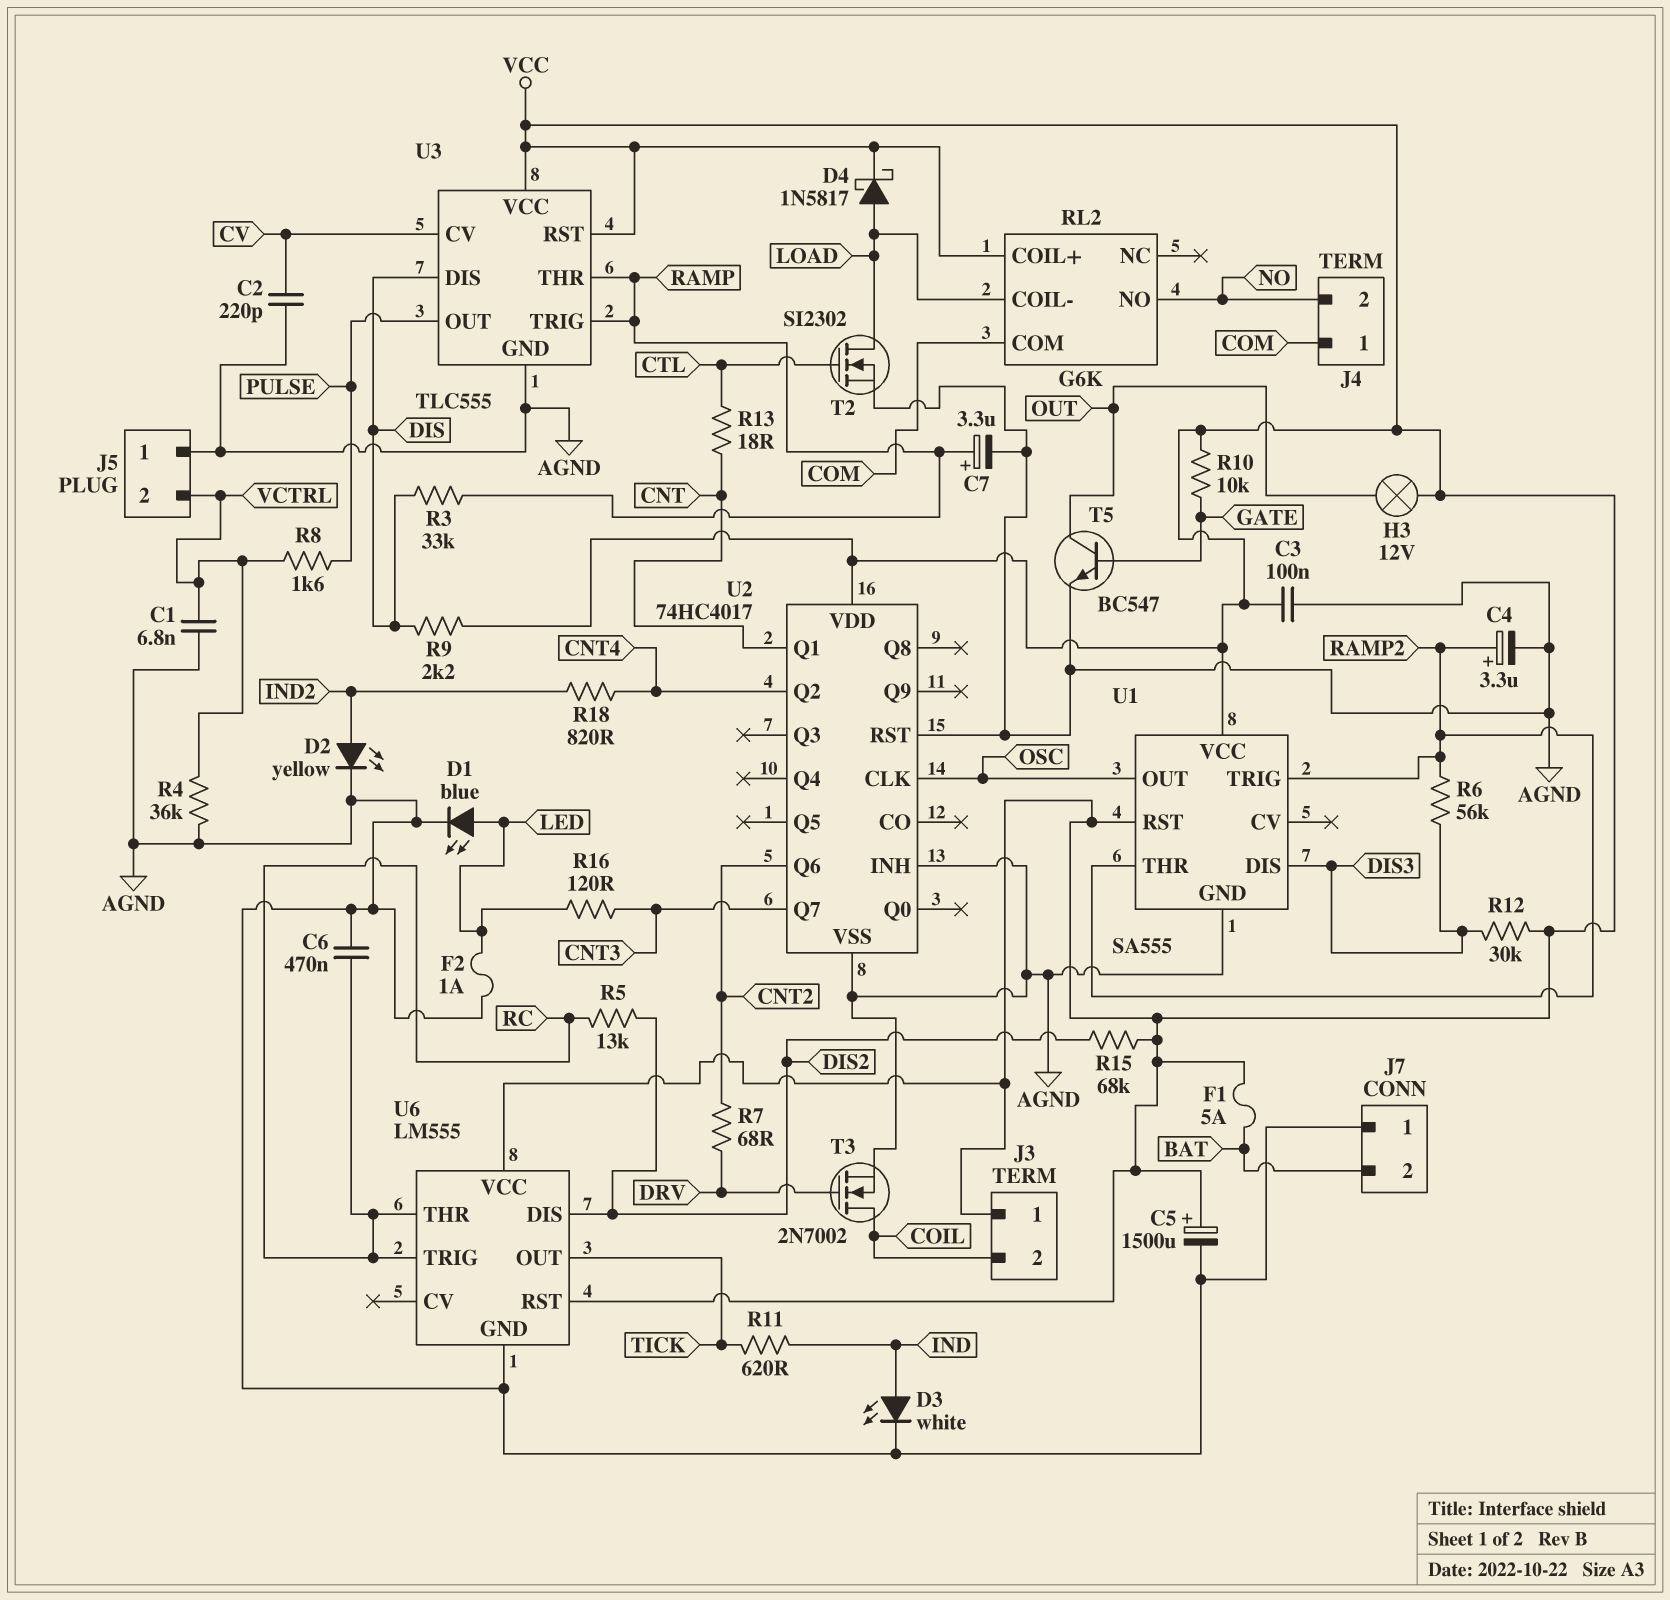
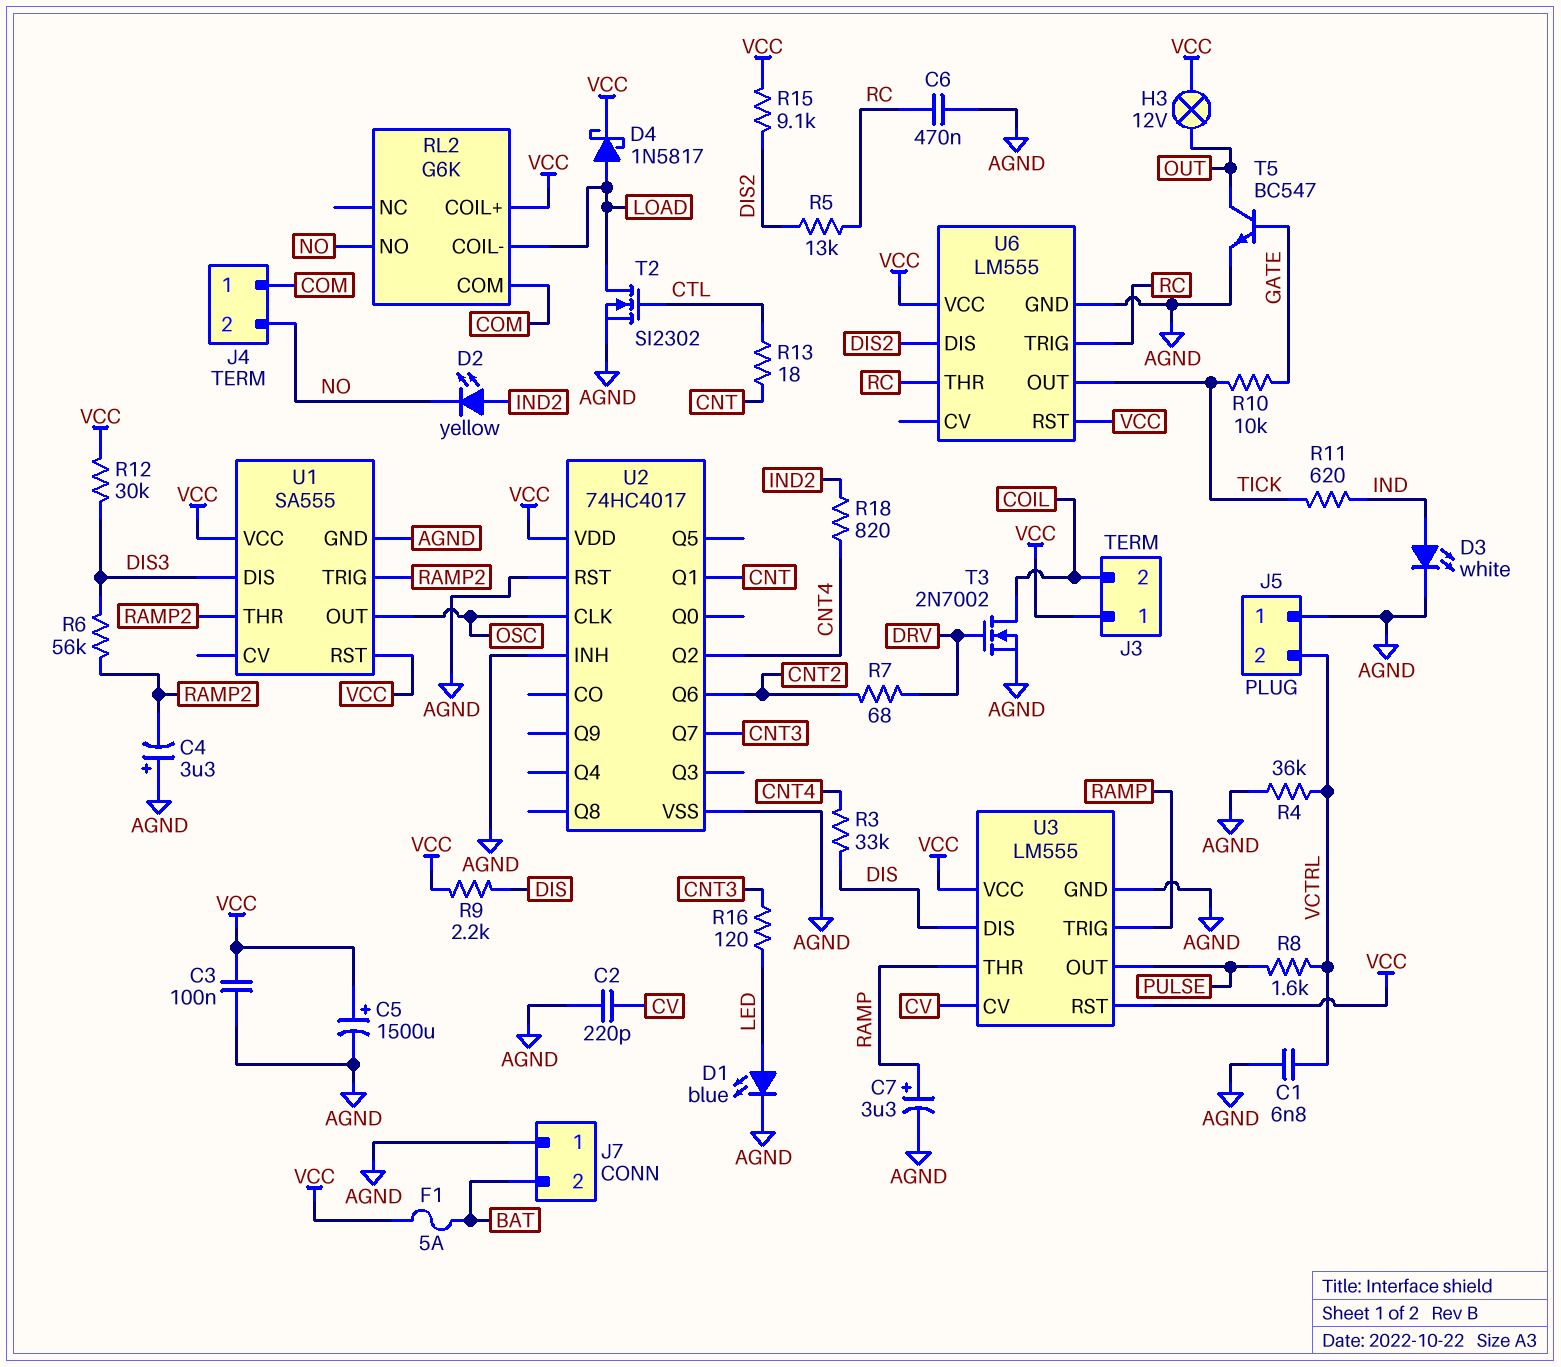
C4: 3.3uF (plus RAMP2, minus AGND) -> 3.3uF (plus AGND, minus RAMP2)
D2: LED yellow (A IND2, K AGND) -> LED yellow (A IND2, K NO)
F2: 1A (AGND, LED) -> none
R3: 33k (DIS, RAMP) -> 33k (CNT4, DIS)
R10: 10k (GATE, VCC) -> 10k (GATE, TICK)
R15: 68k (DIS2, VCC) -> 9.1k (DIS2, VCC)
U3: TLC555 -> LM555

